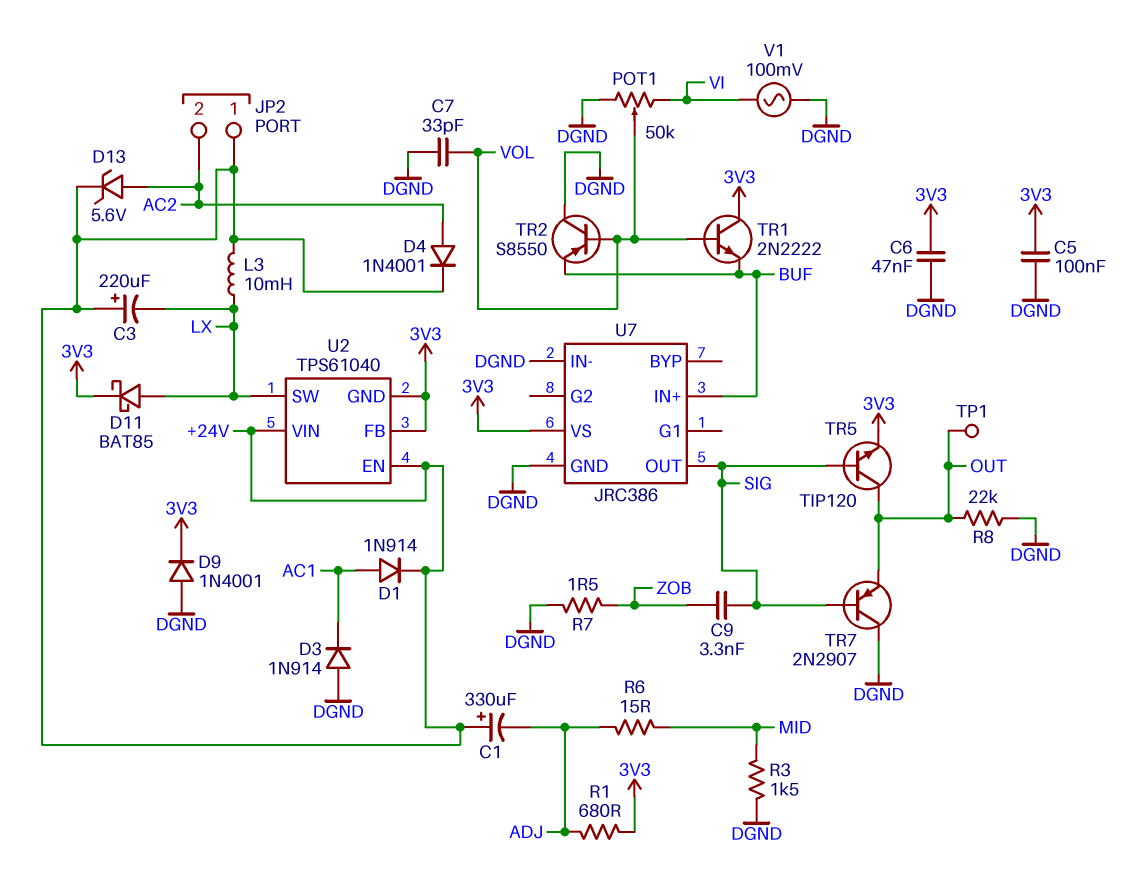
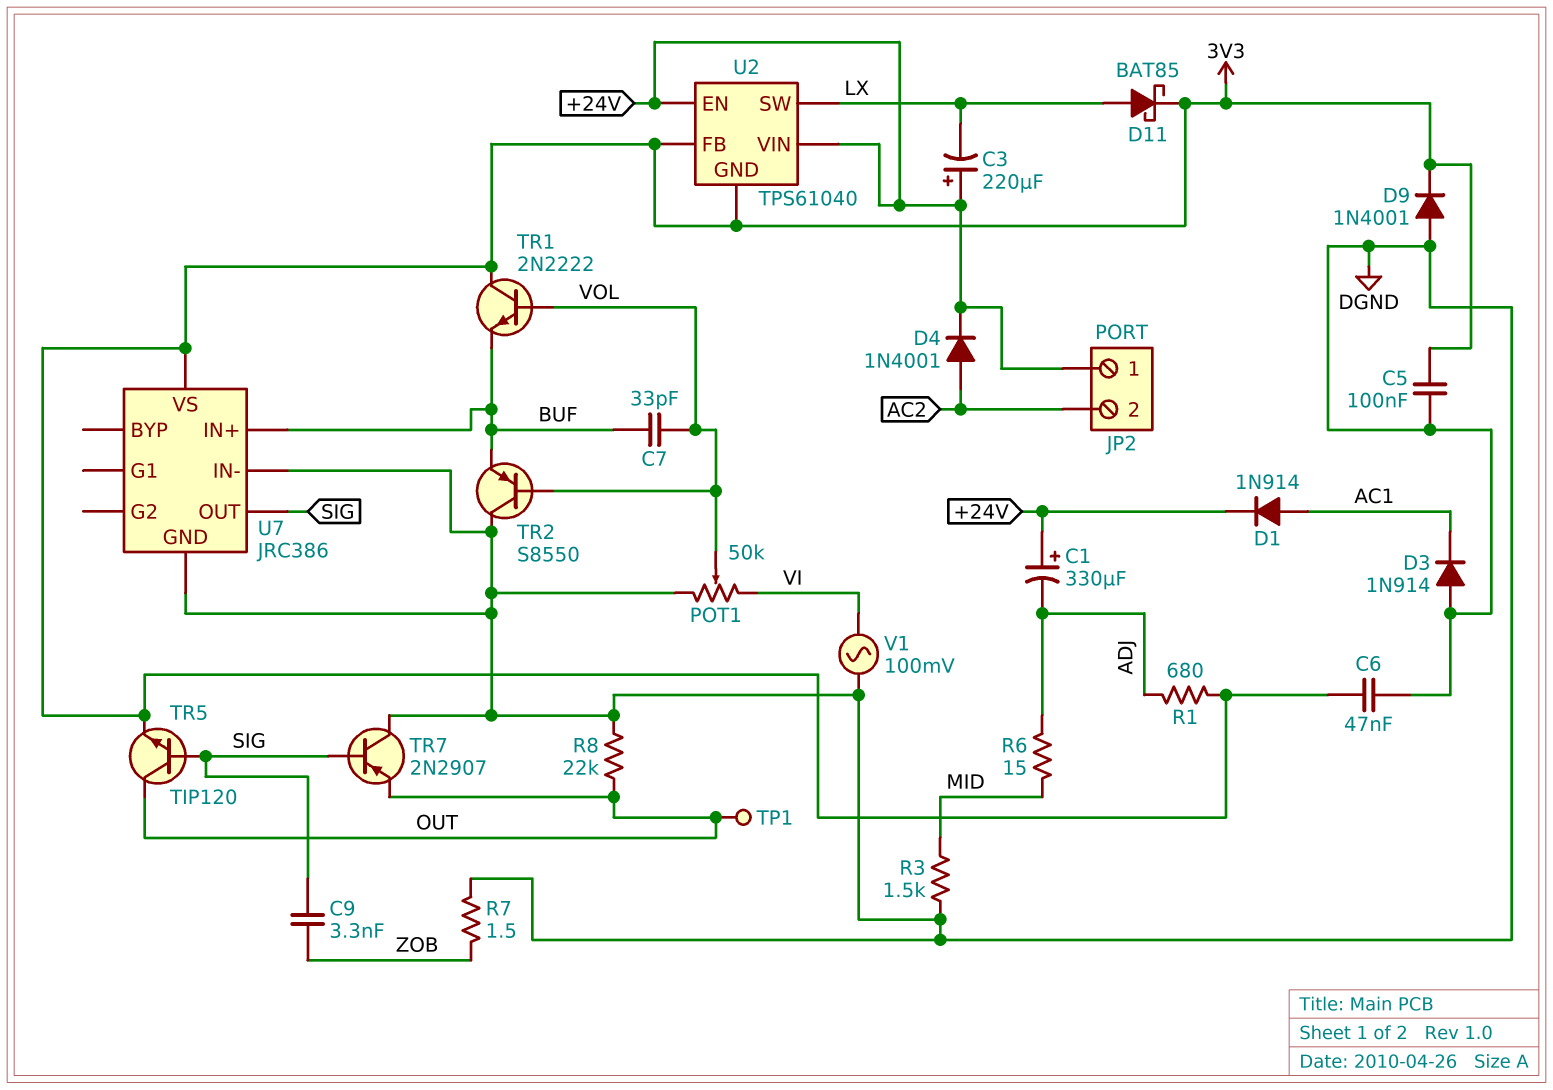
C7: 33pF (DGND, VOL) -> 33pF (BUF, VOL)
D13: zener 5.6V (A AC2, K +24V) -> none
L3: 10mH (+24V, LX) -> none

